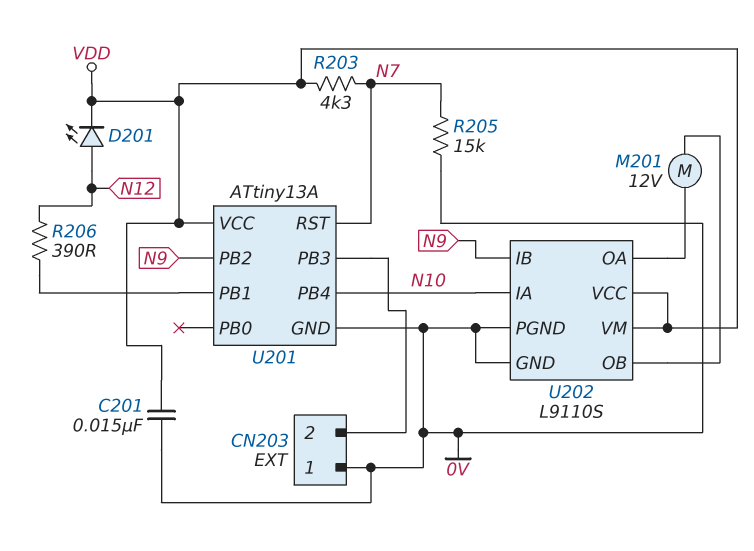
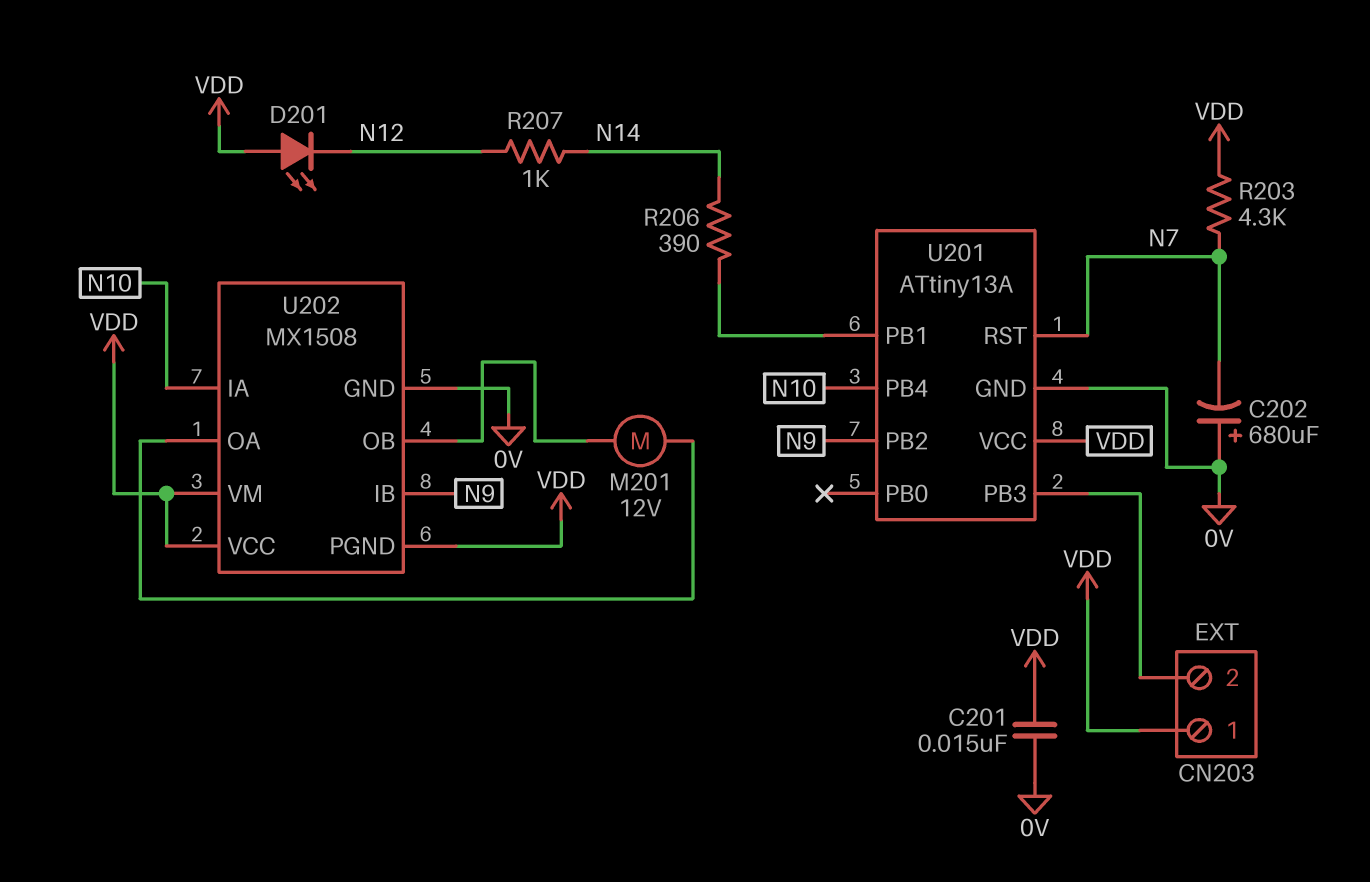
C202: none -> 680uF (plus 0V, minus N7)
CN203 pin 1: 0V -> VDD
D201: LED (A N12, K VDD) -> LED (A VDD, K N12)
R205: 15k (0V, N7) -> none
R206: 390 (N12, U201/PB1) -> 390 (N14, U201/PB1)
R207: none -> 1k (N12, N14)
U202: L9110S -> MX1508
U202 pin PGND: 0V -> VDD

